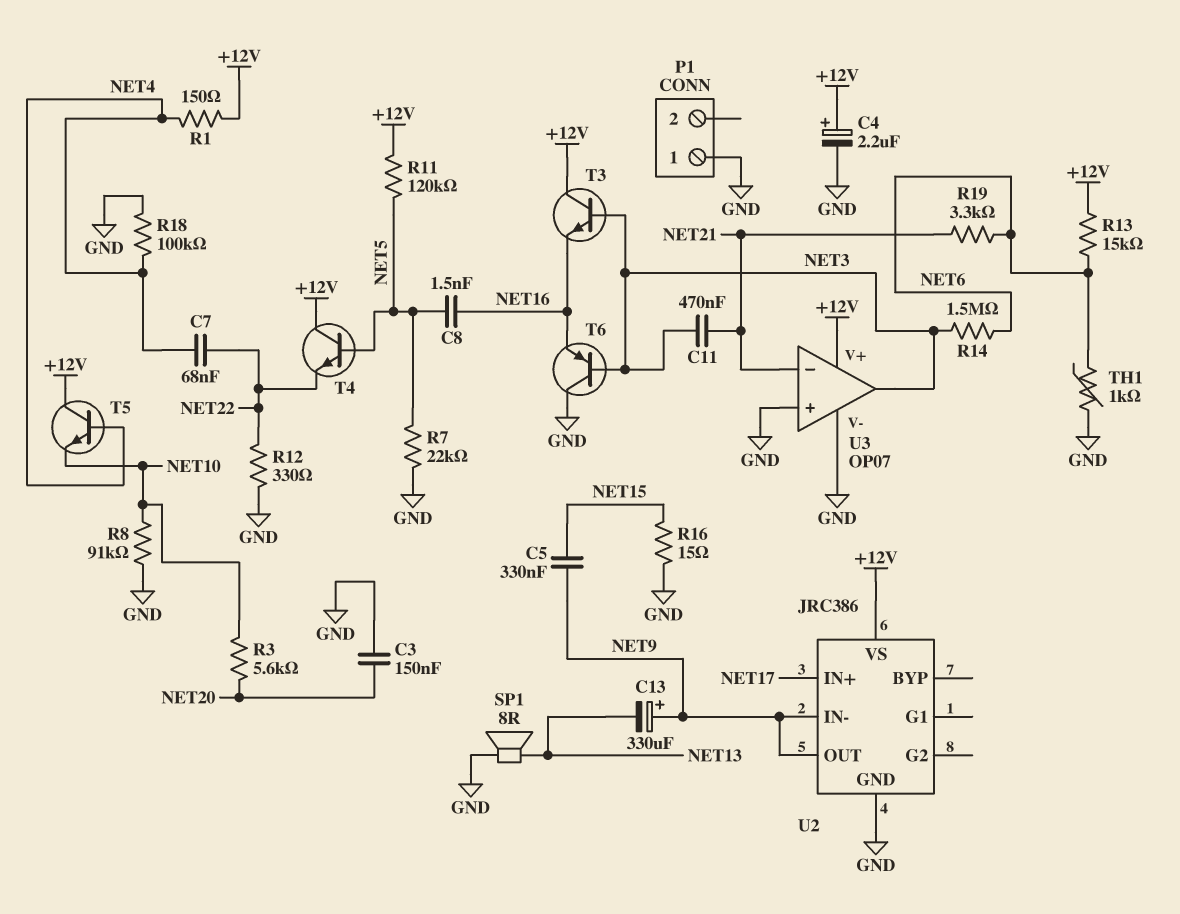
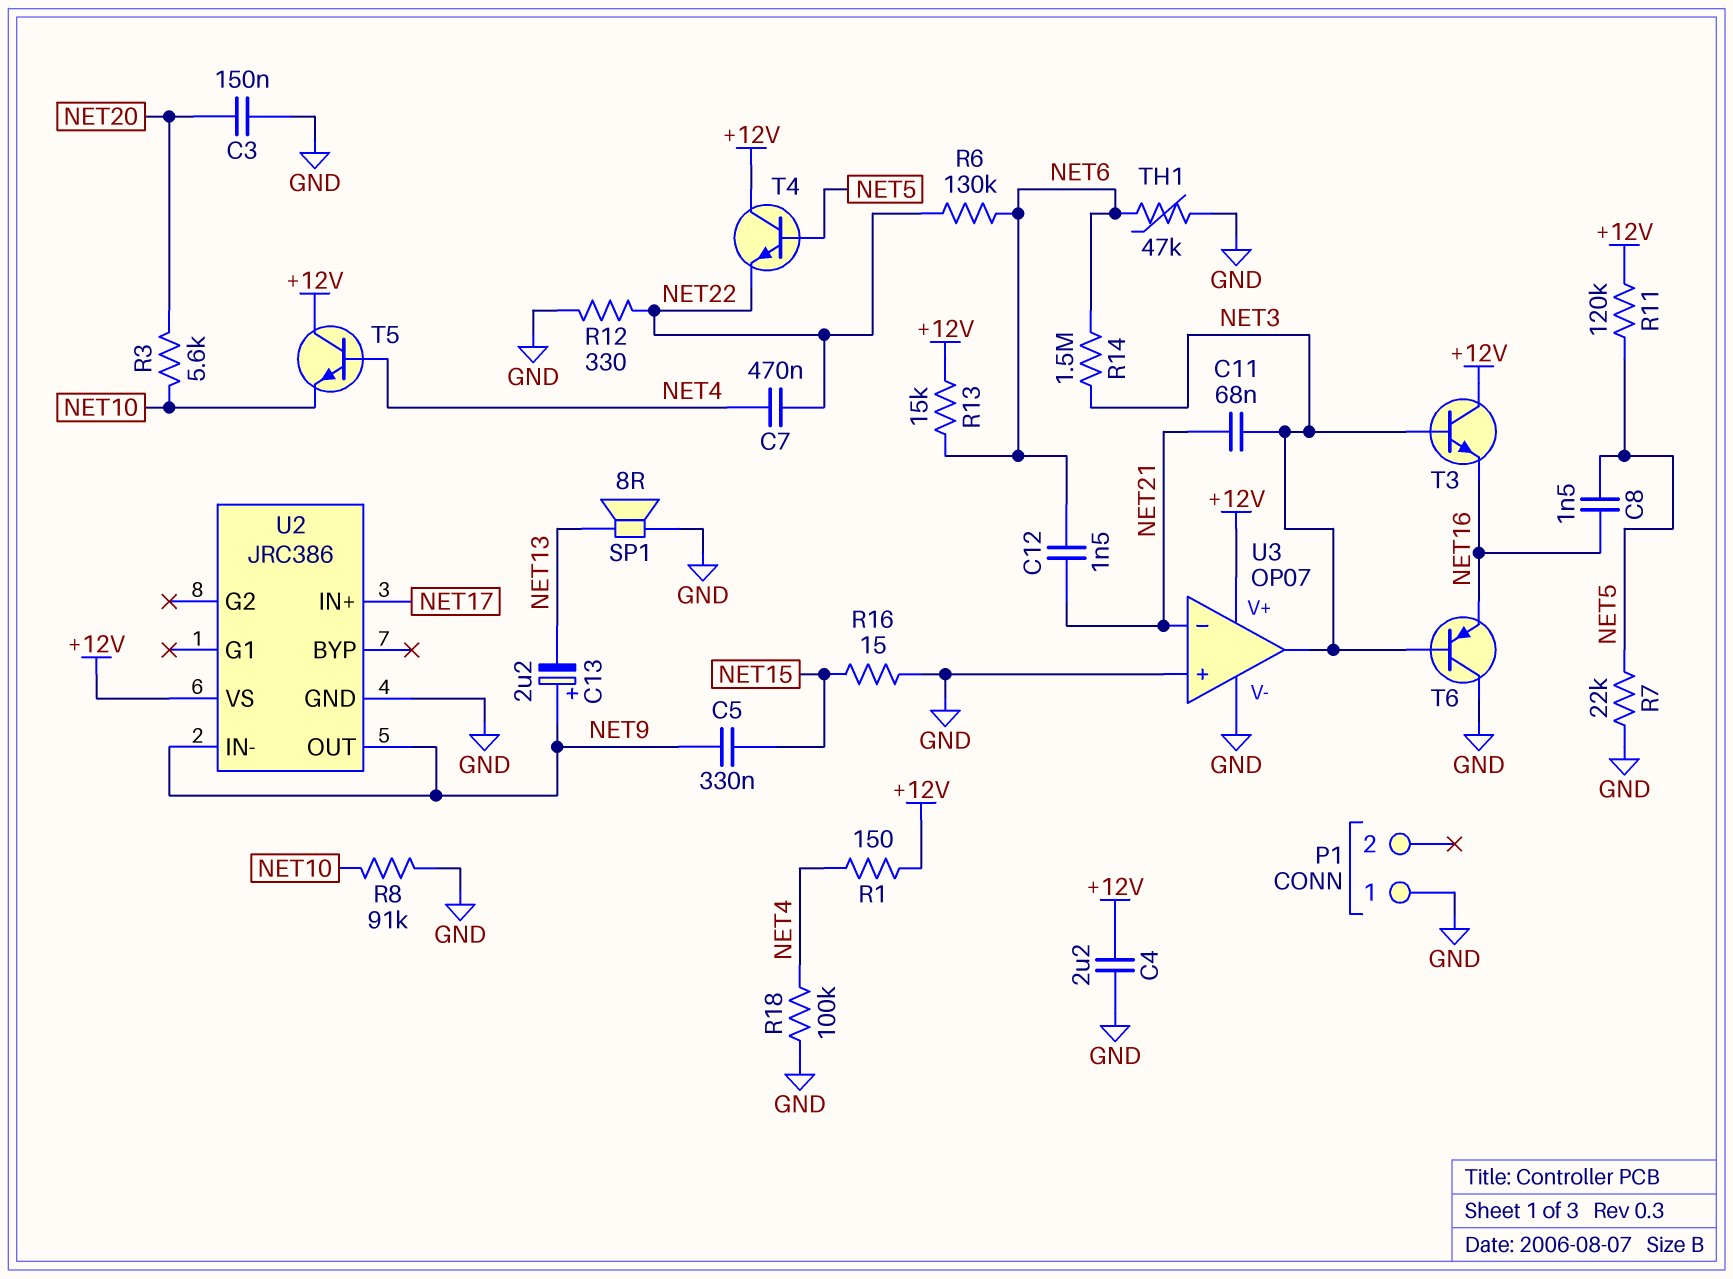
C4: 2.2uF (plus +12V, minus GND) -> 2.2uF (+12V, GND)
C7: 68nF (NET4, NET22) -> 470nF (NET4, NET22)
C11: 470nF (NET3, NET21) -> 68nF (NET3, NET21)
C12: none -> 1.5nF (NET6, NET21)
C13: 330uF (plus NET9, minus NET13) -> 2.2uF (plus NET9, minus NET13)
R6: none -> 130k (NET6, NET22)
R19: 3.3k (NET6, NET21) -> none
TH1: 1k (GND, NET6) -> 47k (GND, NET6)

